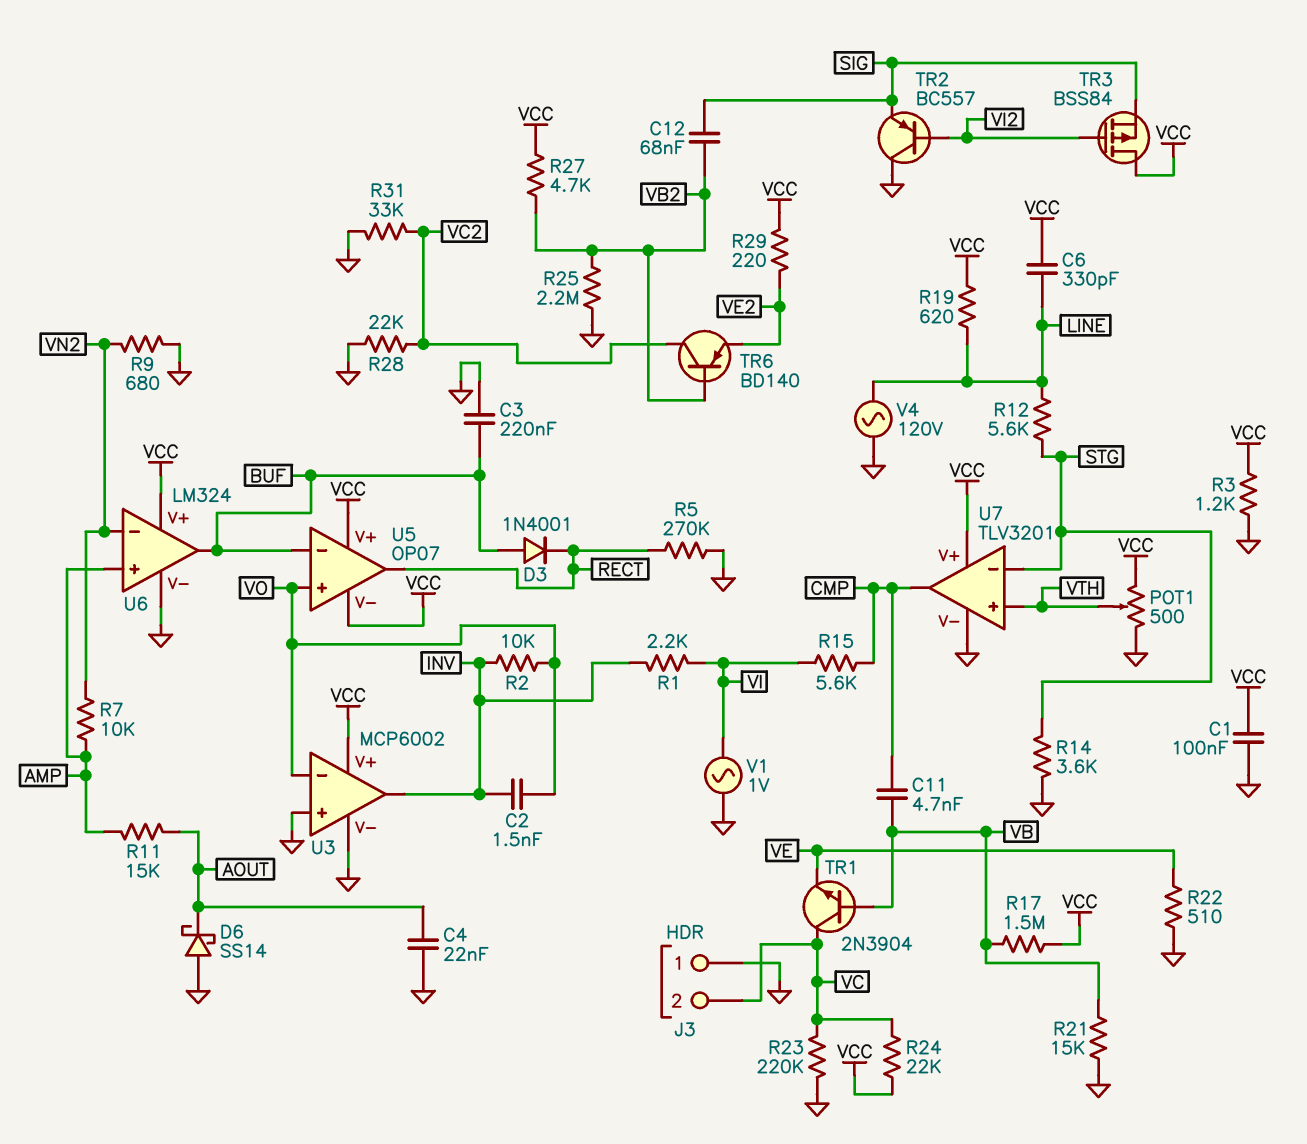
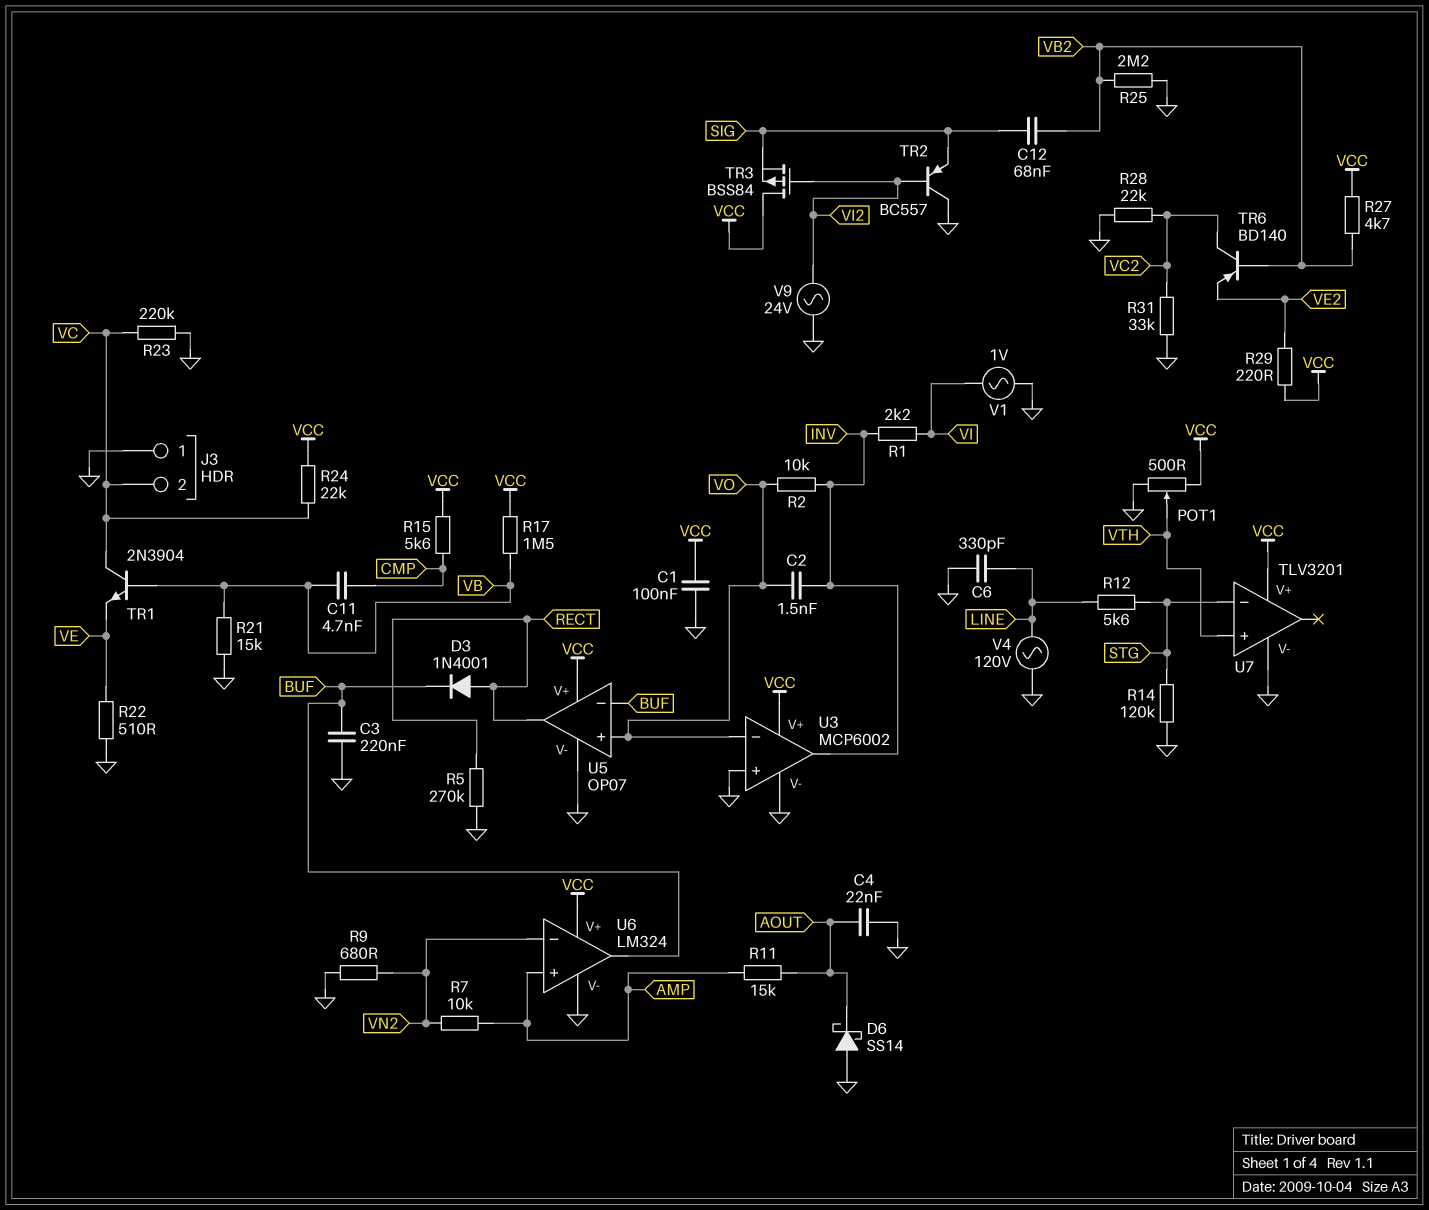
C6: 330pF (LINE, VCC) -> 330pF (GND, LINE)
D3: diode 1N4001 (A BUF, K RECT) -> diode 1N4001 (A RECT, K BUF)
R3: 1.2k (GND, VCC) -> none
R14: 3.6k (GND, STG) -> 120k (GND, STG)
R15: 5.6k (CMP, VI) -> 5.6k (CMP, VCC)
R19: 620 (LINE, VCC) -> none
U5 pin V-: VCC -> GND
U7 pin out: CMP -> none
V9: none -> AC 24V (GND, VI2)

